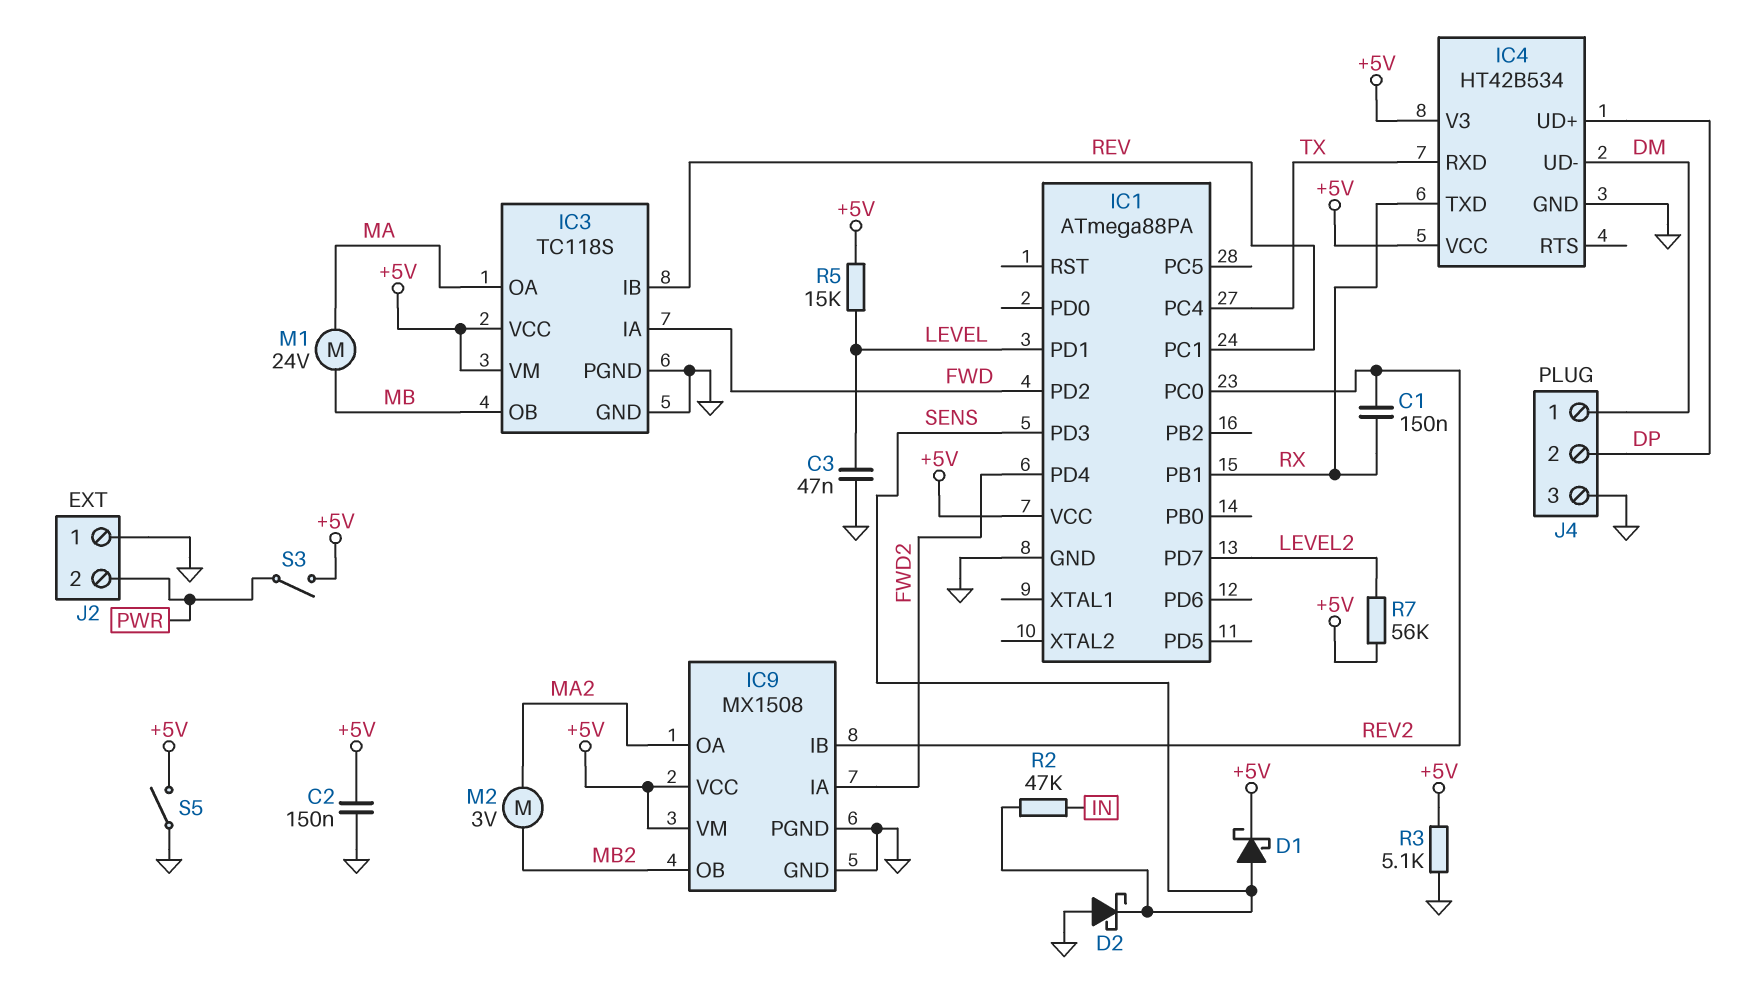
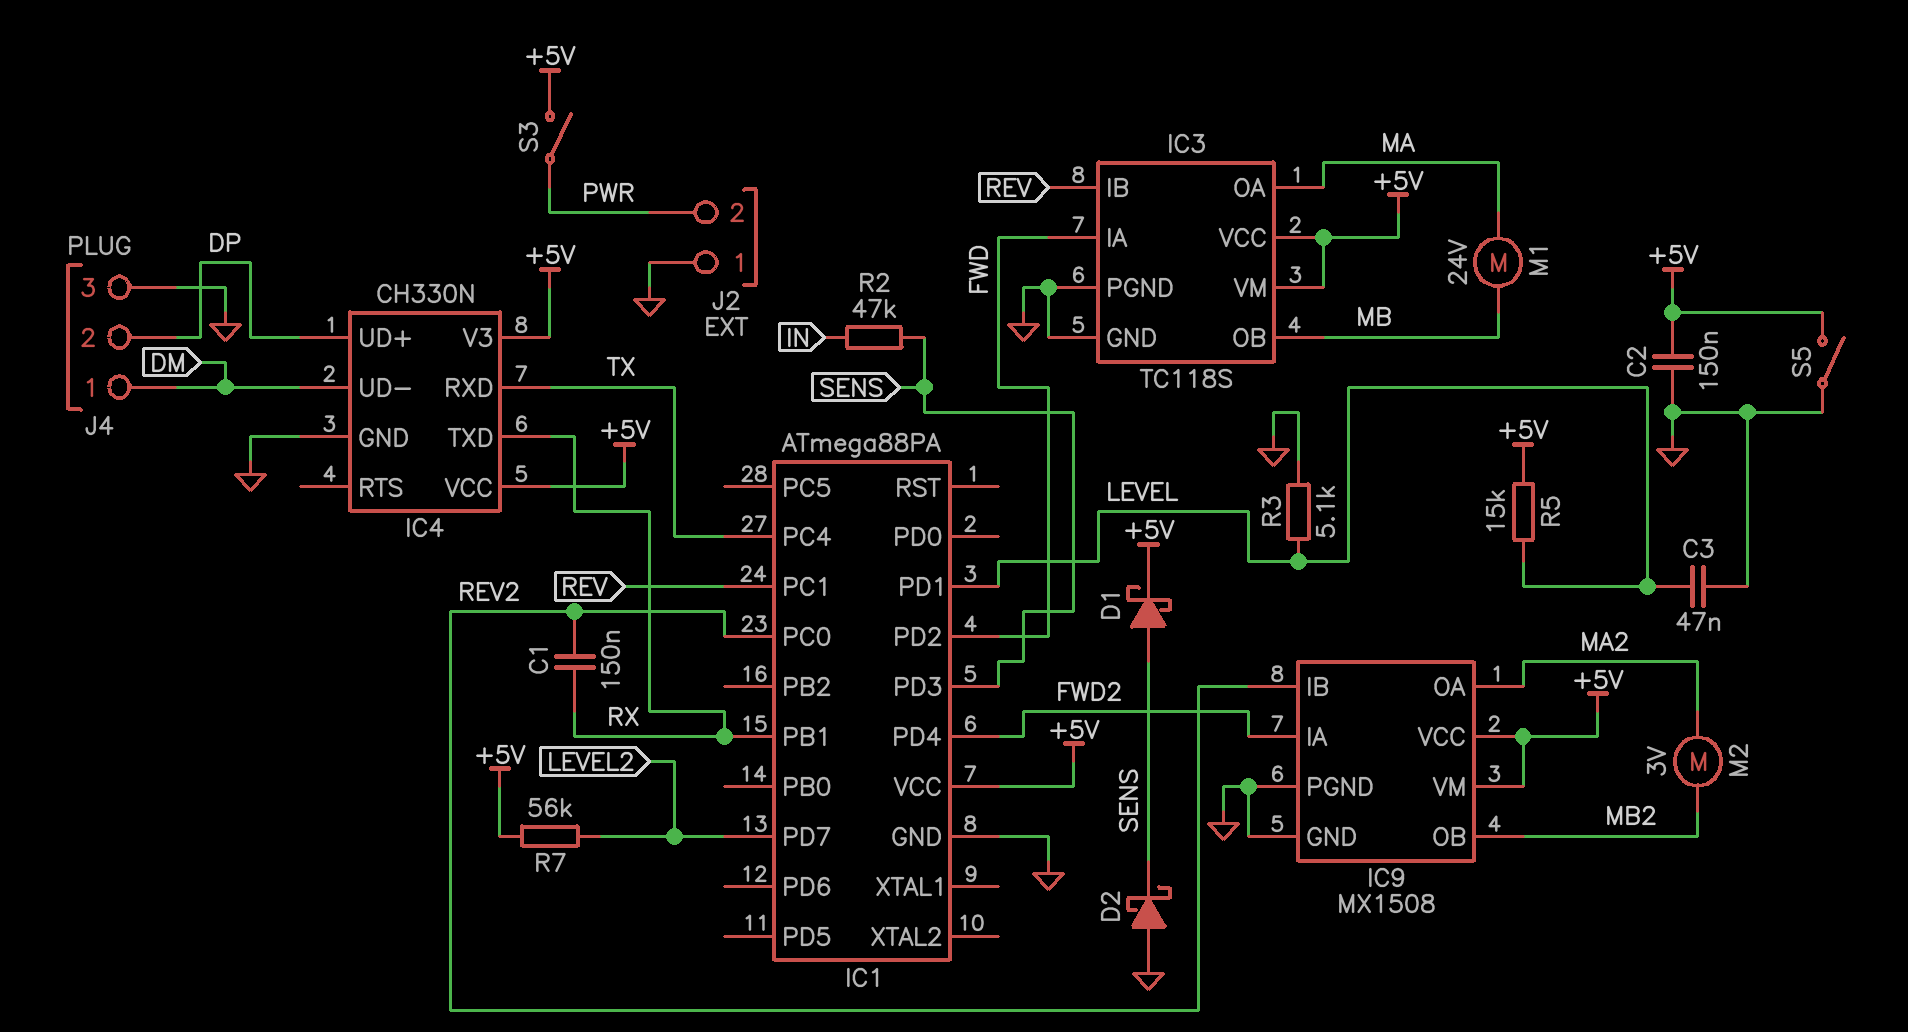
IC4: HT42B534 -> CH330N
R3: 5.1k (+5V, GND) -> 5.1k (GND, LEVEL)

